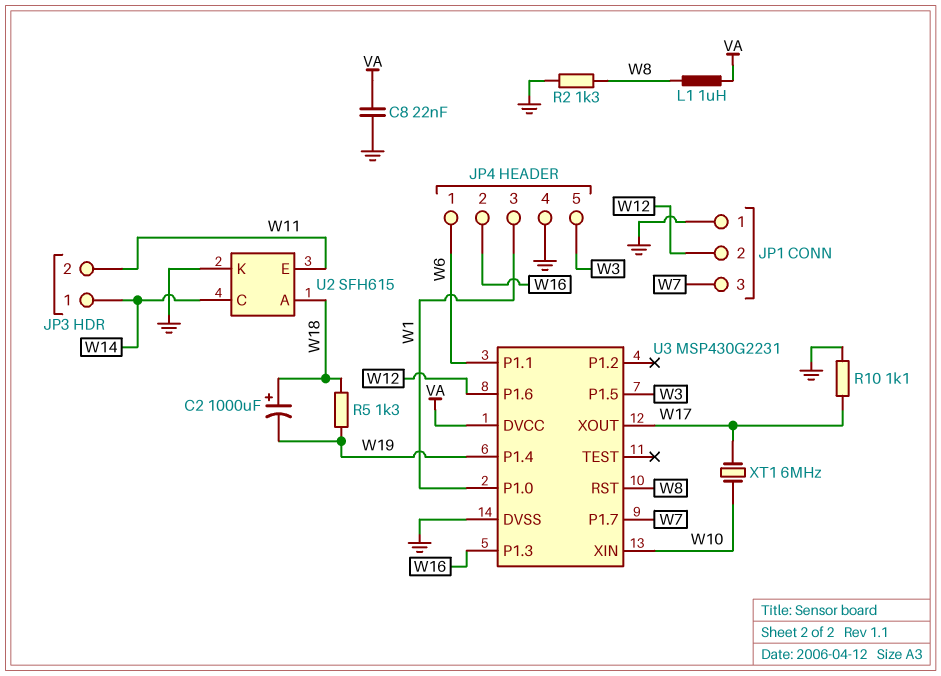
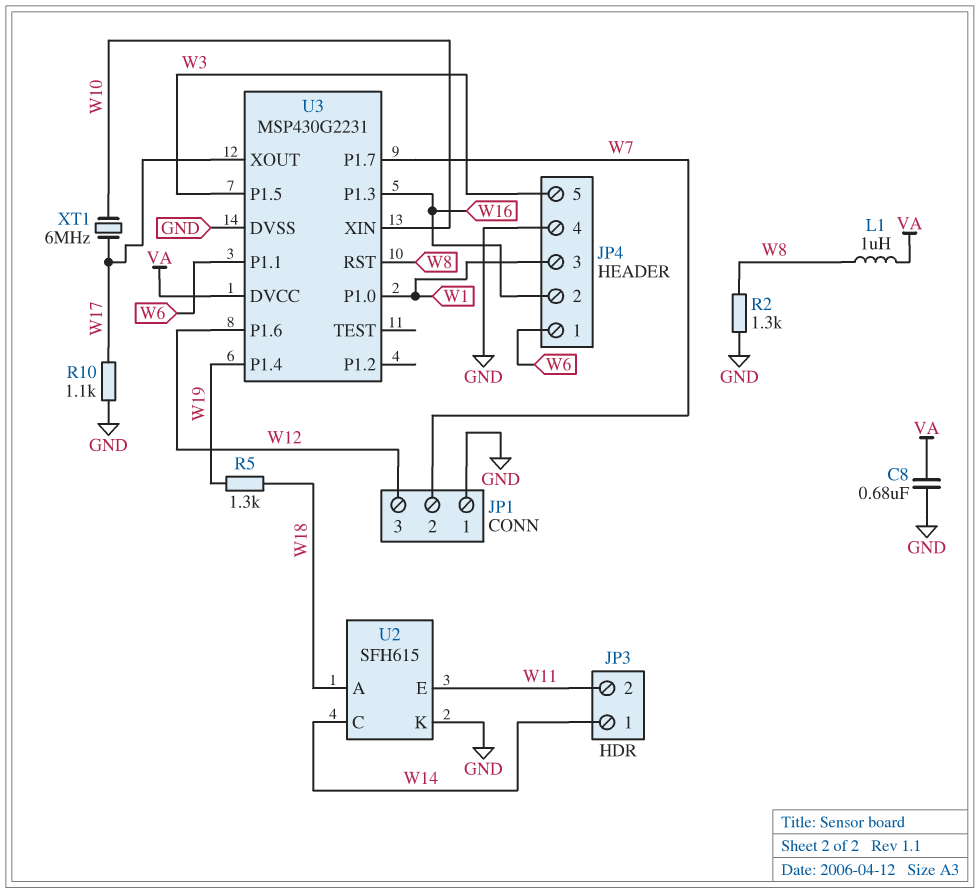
C2: 1000uF (plus W18, minus W19) -> none
C8: 22nF (GND, VA) -> 680nF (GND, VA)
JP1 pin 2: W12 -> W7
JP1 pin 3: W7 -> W12

